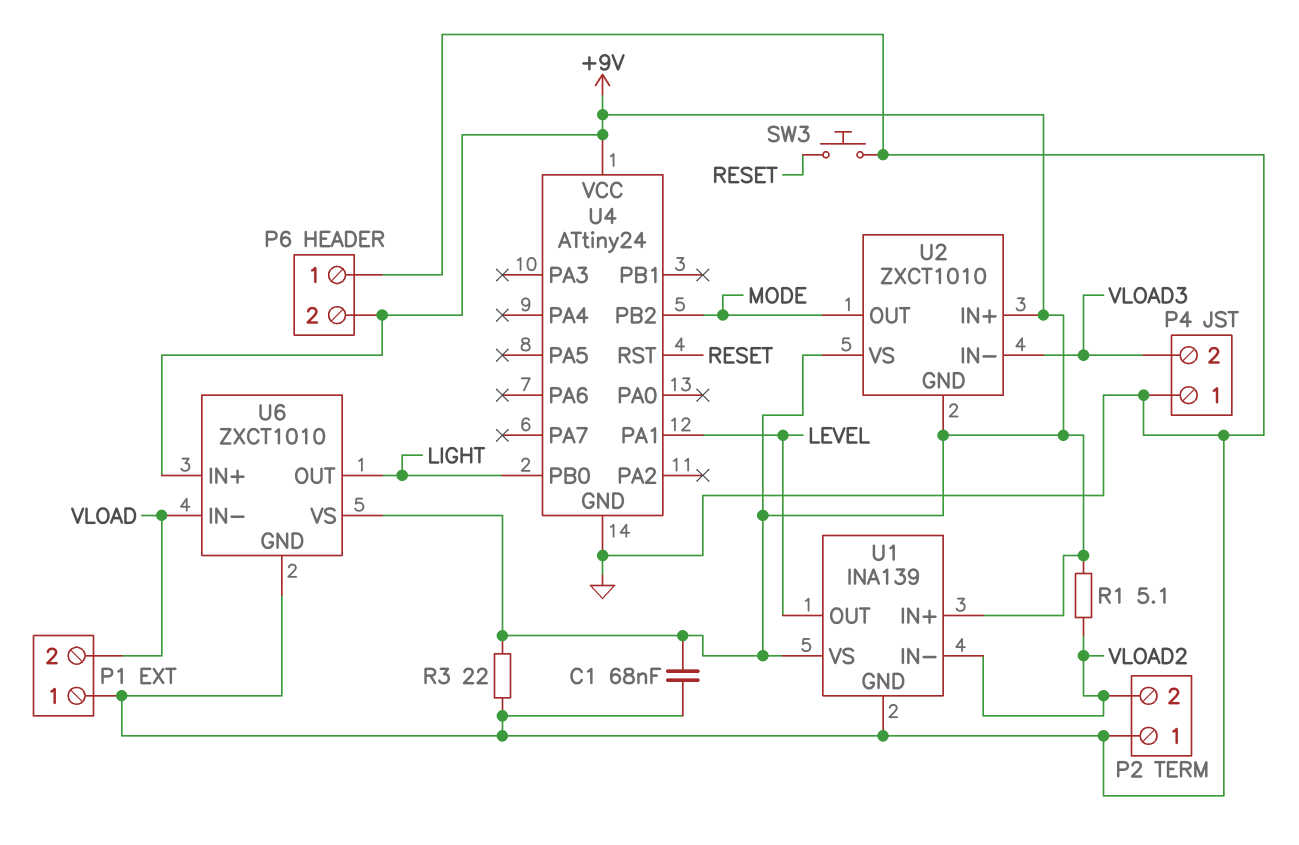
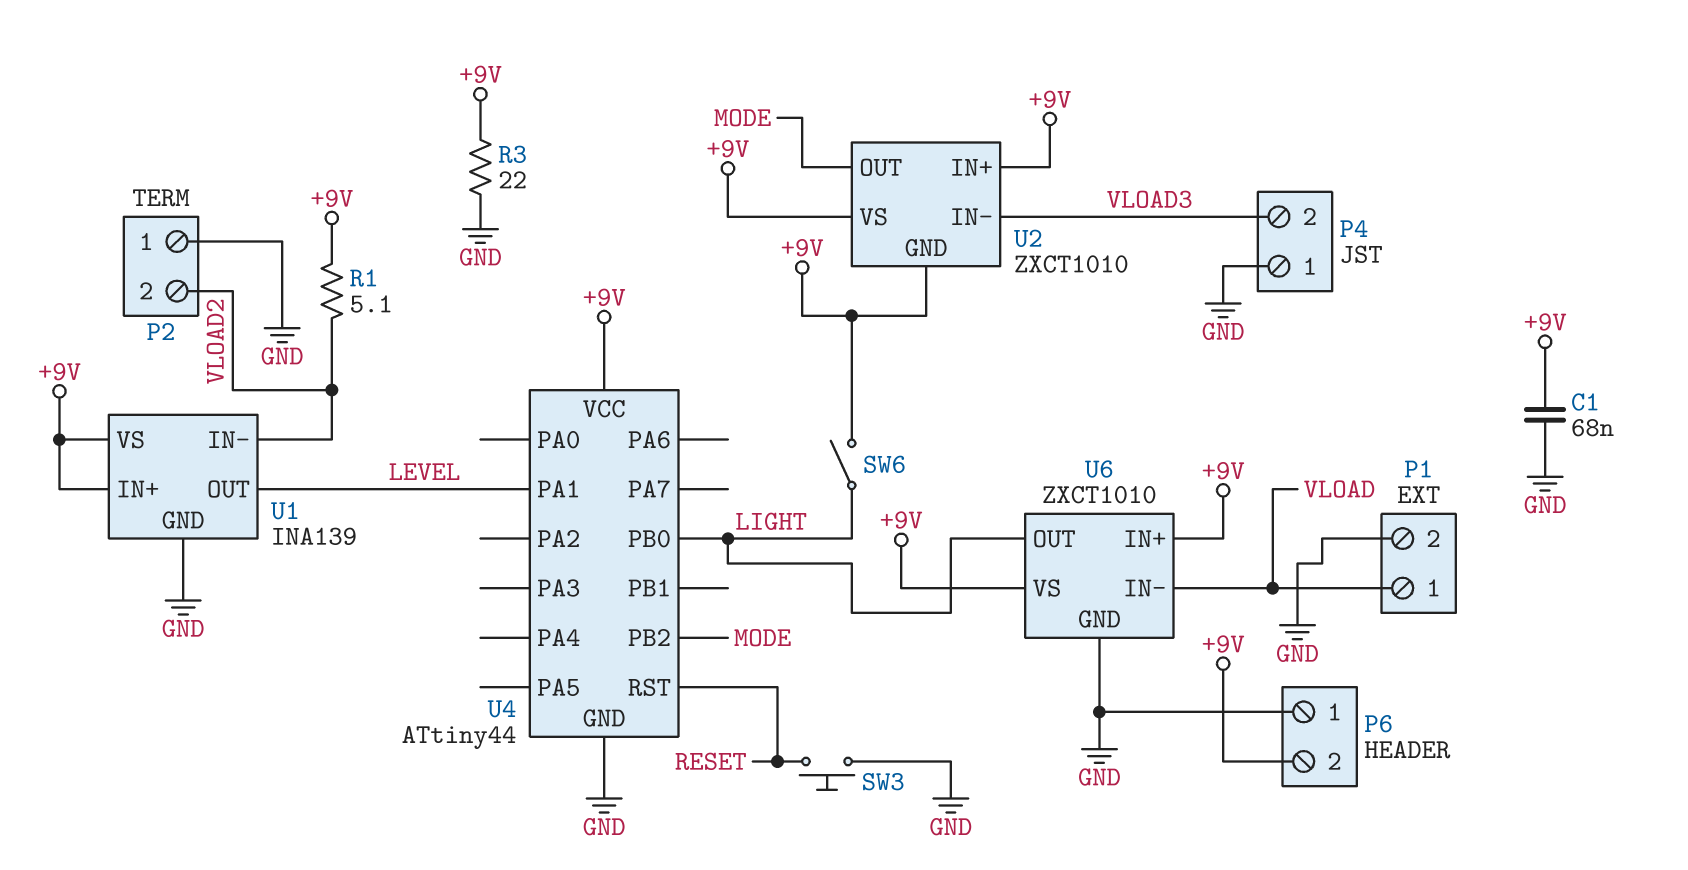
P1 pin 1: GND -> VLOAD
P1 pin 2: VLOAD -> GND
SW6: none -> switch (+9V, LIGHT)
U4: ATtiny24 -> ATtiny44

